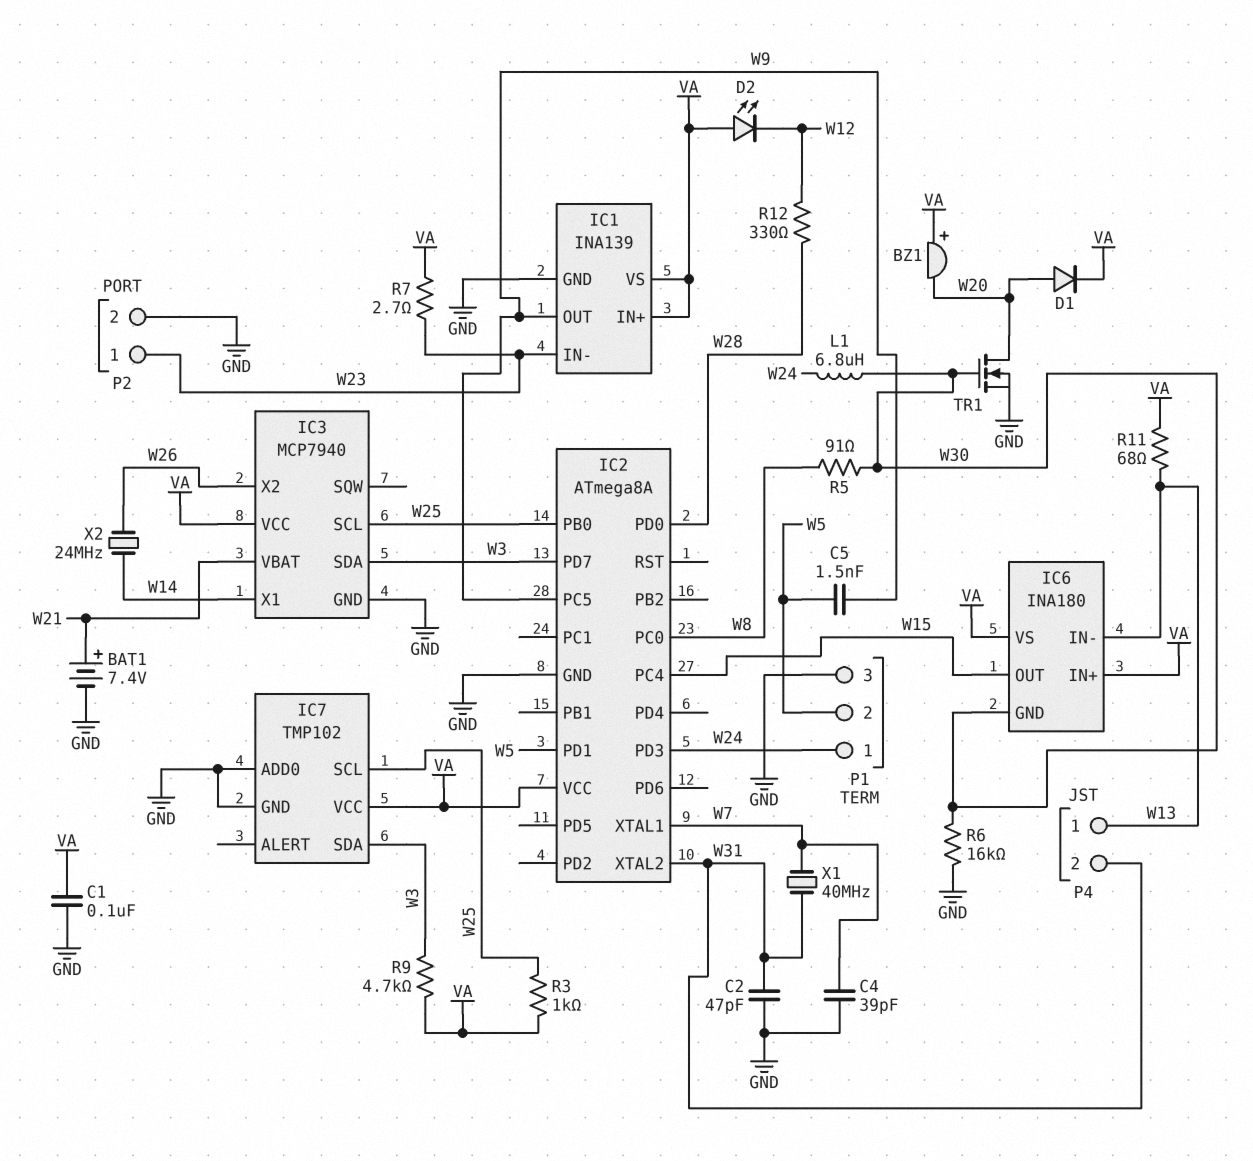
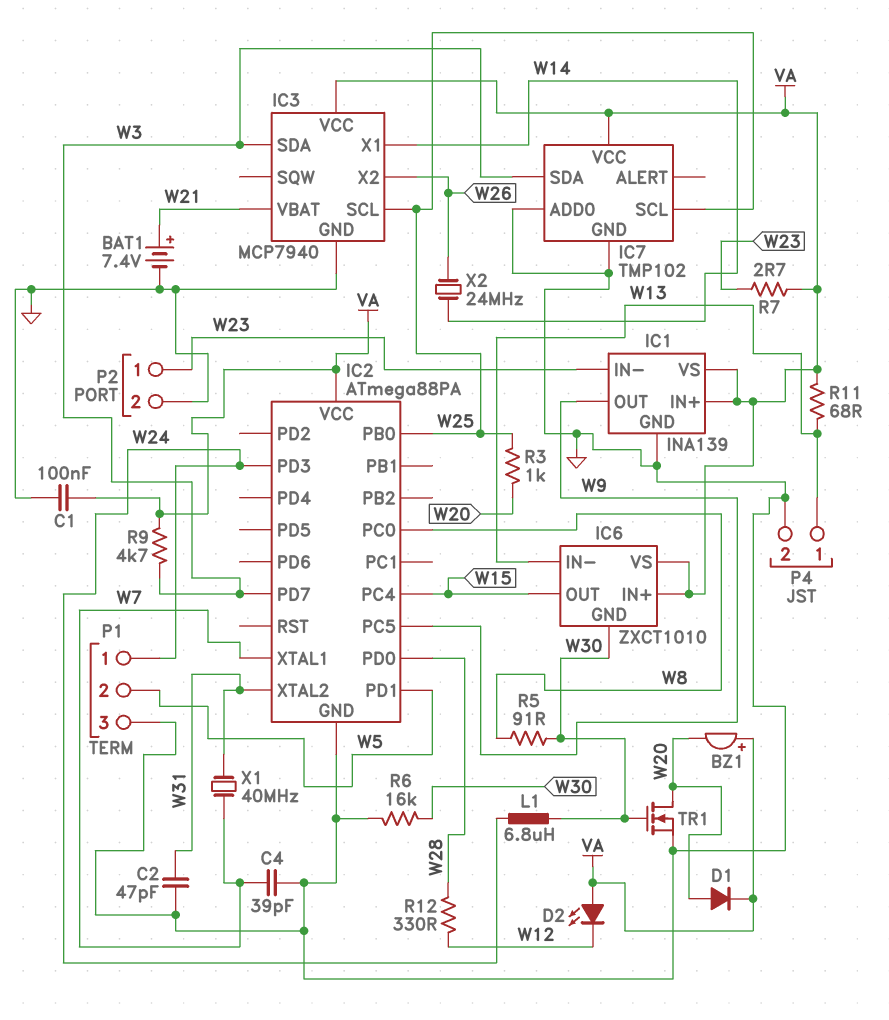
C5: 1.5nF (W5, W9) -> none
IC2: ATmega8A -> ATmega88PA
IC6: INA180 -> ZXCT1010
P4 pin 2: W31 -> GND
R3: 1k (VA, W25) -> 1k (W20, W25)

